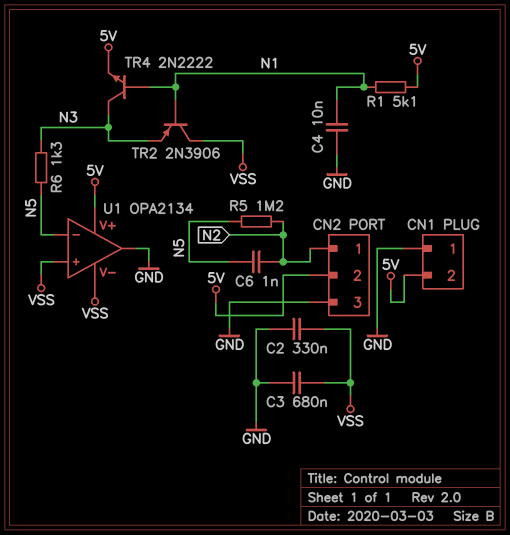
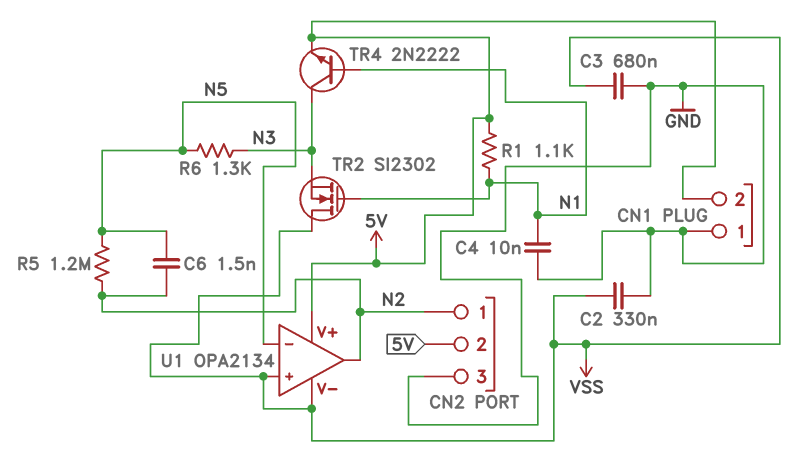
C6: 1nF (N2, N5) -> 1.5nF (N2, N5)
R1: 5.1k (5V, N1) -> 1.1k (5V, N1)
TR2: PNP 2N3906 (B N1, C VSS, E N3) -> NMOS SI2302 (G N1, D VSS, S N3)
U1 pin out: GND -> N2

